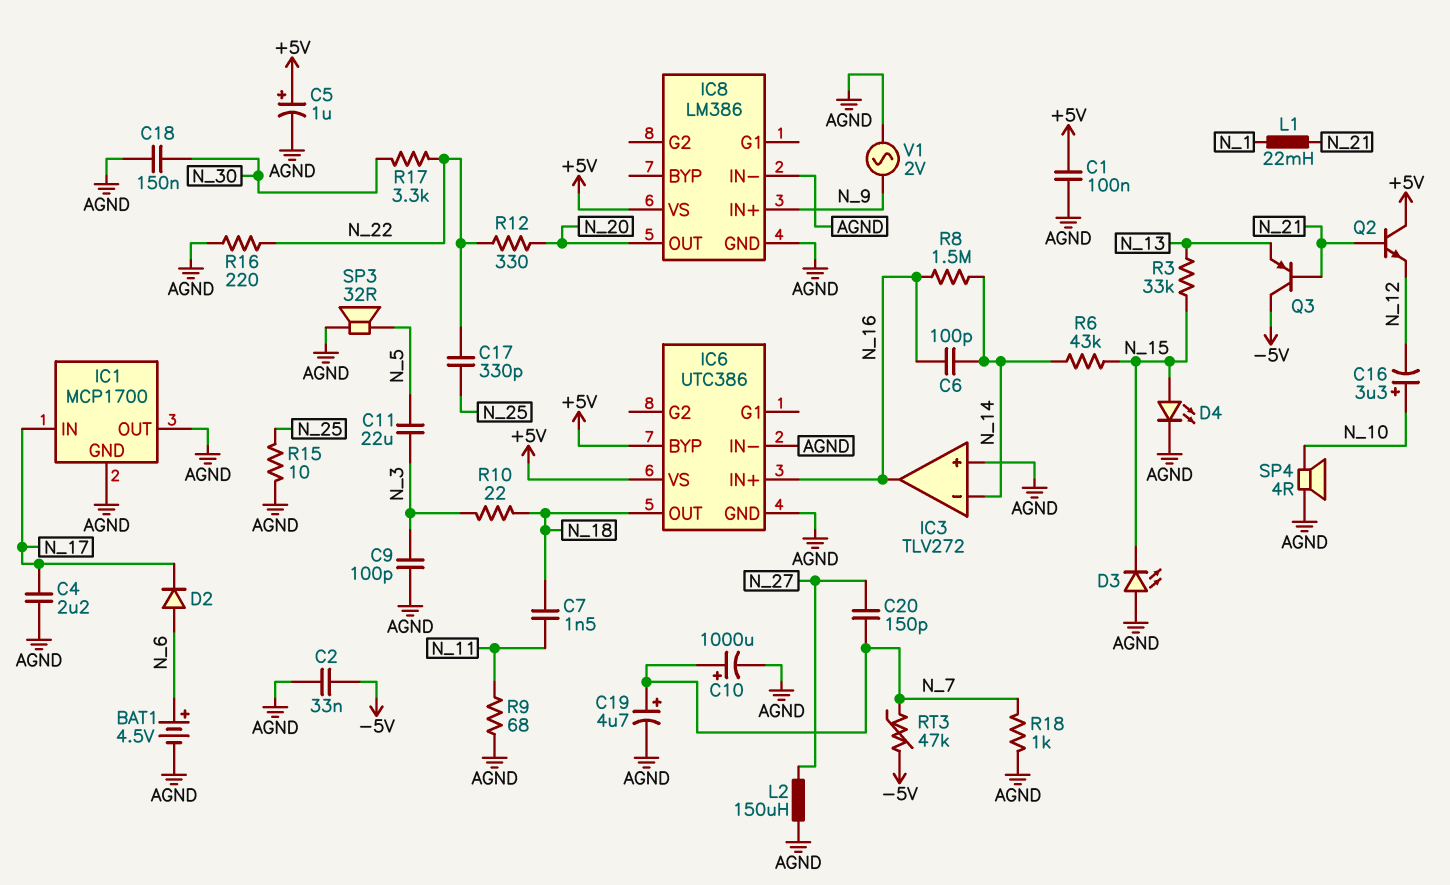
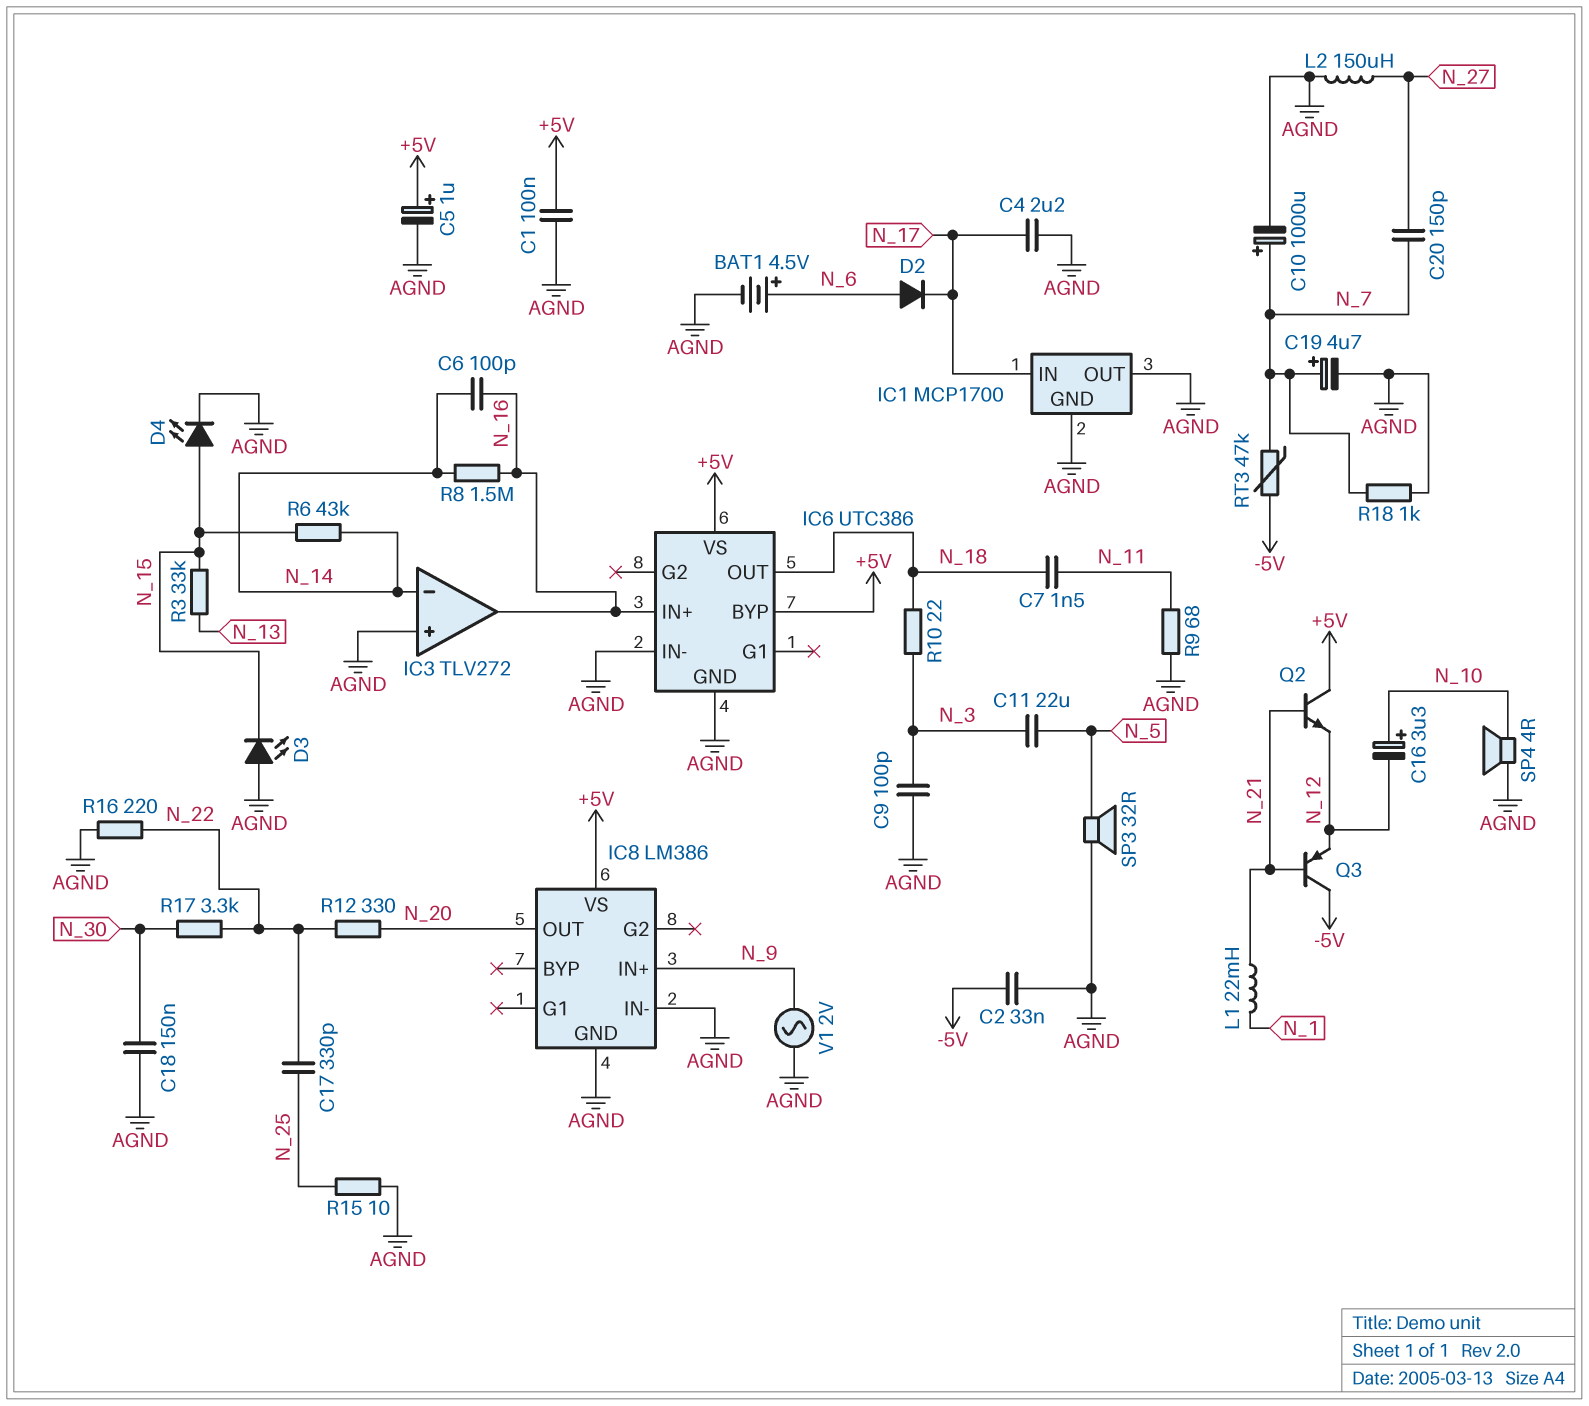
Q3: PNP (B N_21, C -5V, E N_13) -> PNP (B N_21, C -5V, E N_12)

